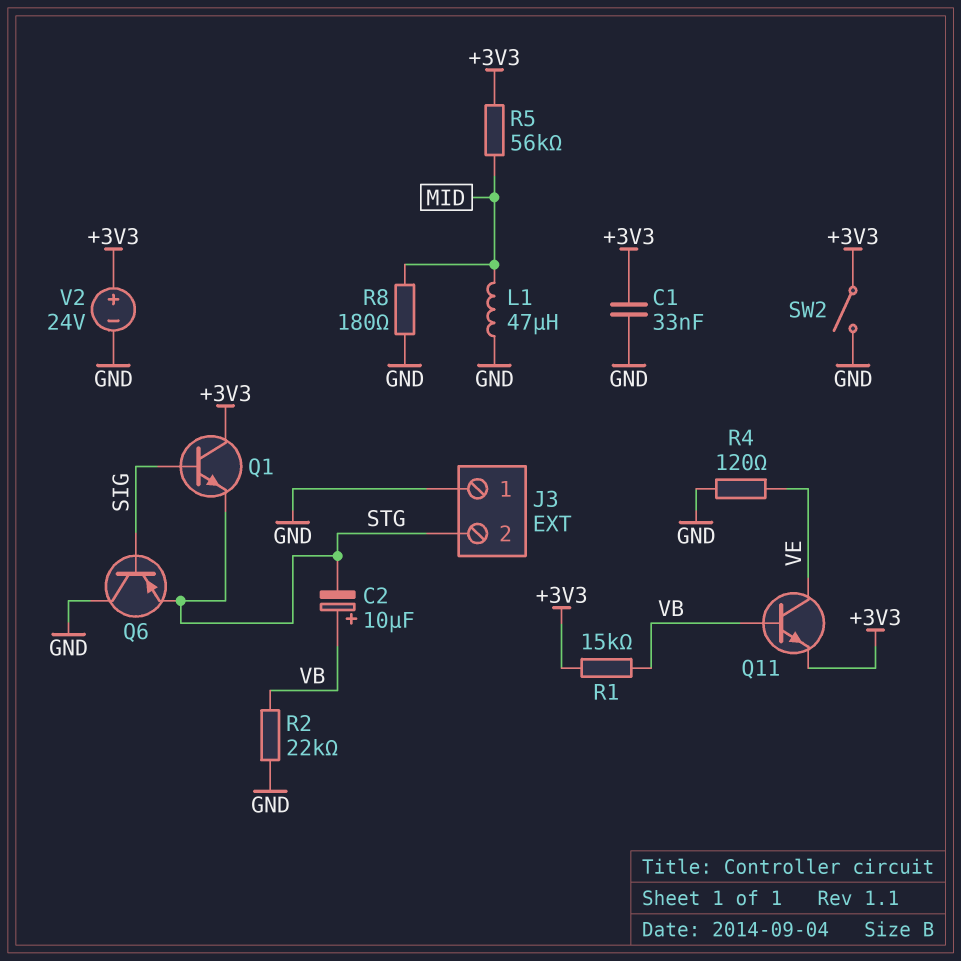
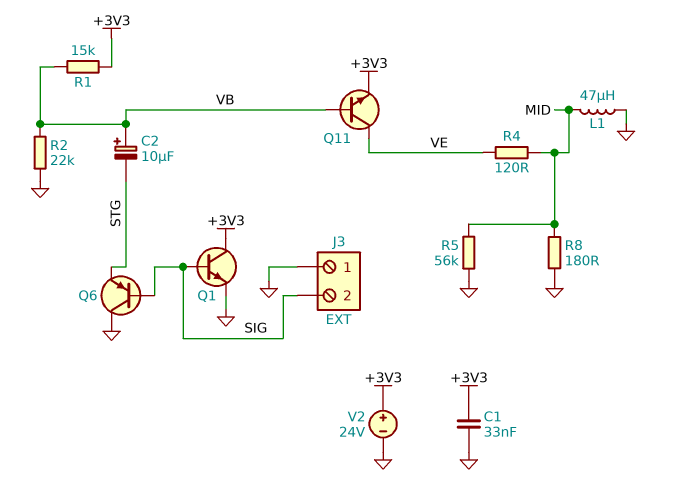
J3 pin 2: STG -> SIG
Q1: NPN (B SIG, C +3V3, E STG) -> NPN (B SIG, C +3V3, E GND)
R4: 120 (GND, VE) -> 120 (MID, VE)
R5: 56k (+3V3, MID) -> 56k (GND, MID)
SW2: switch (+3V3, GND) -> none

